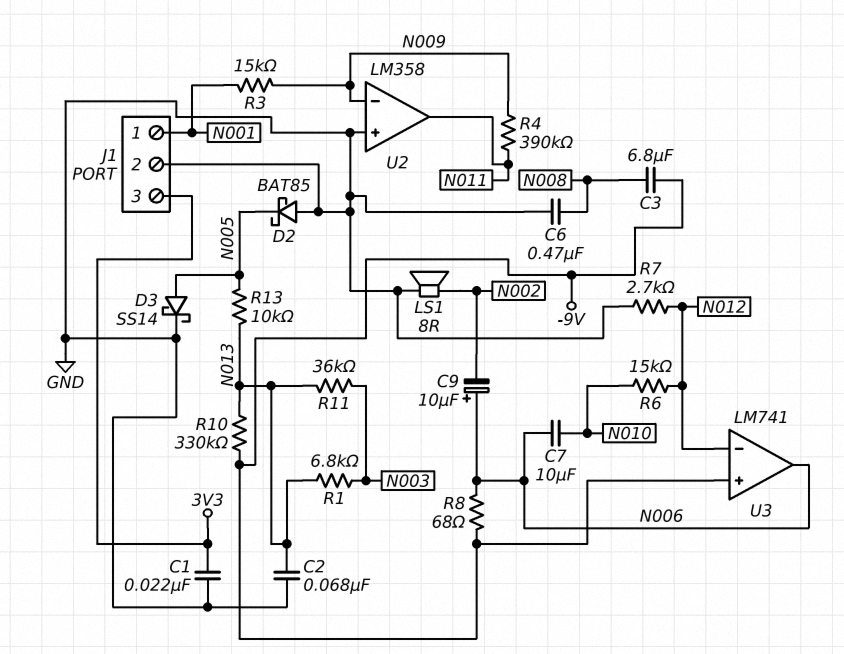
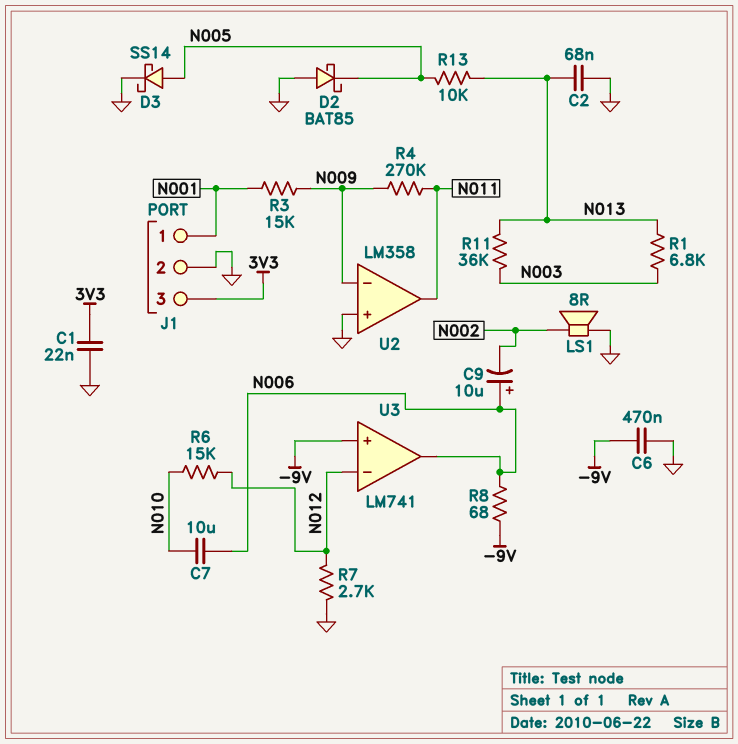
C3: 6.8uF (-9V, N008) -> none
C6: 470nF (GND, N008) -> 470nF (-9V, GND)
R4: 390k (N009, N011) -> 270k (N009, N011)
R10: 330k (-9V, N013) -> none

